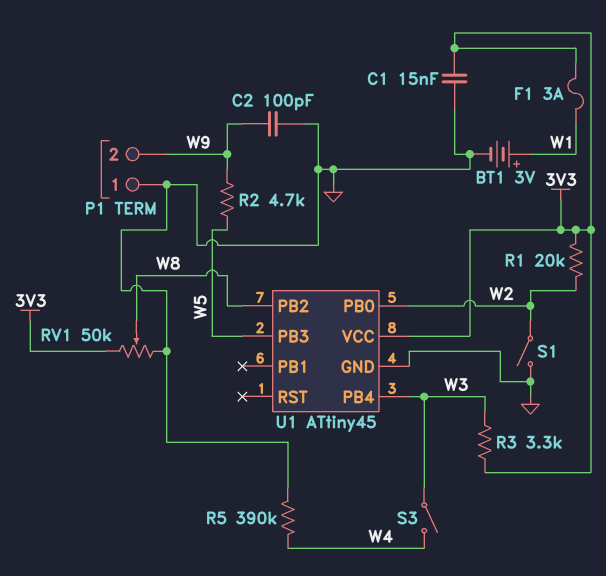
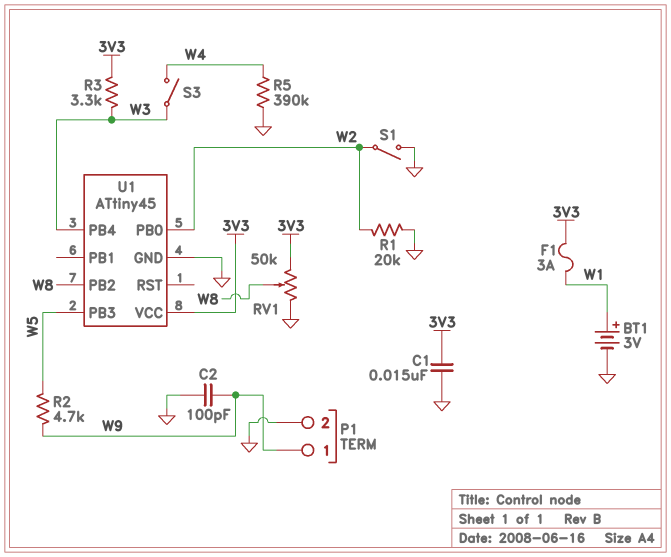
P1 pin 1: GND -> W9
P1 pin 2: W9 -> GND
R1: 20k (3V3, W2) -> 20k (GND, W2)

